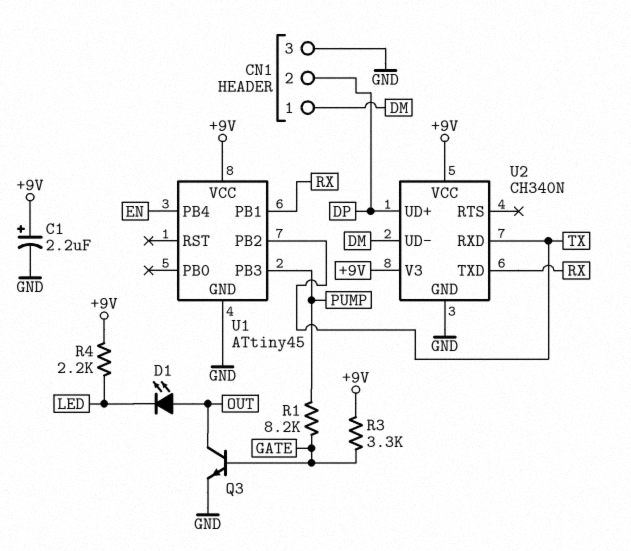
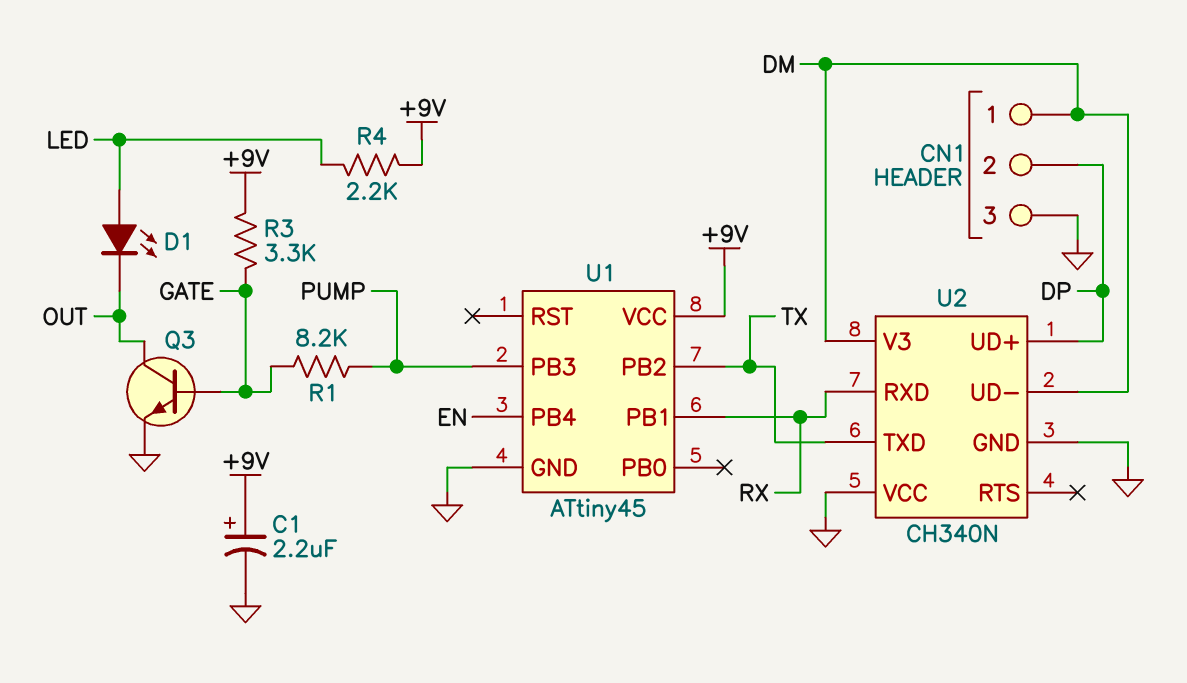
D1: LED (A OUT, K LED) -> LED (A LED, K OUT)
U2 pin RXD: TX -> RX
U2 pin TXD: RX -> TX
U2 pin V3: +9V -> DM
U2 pin VCC: +9V -> GND

